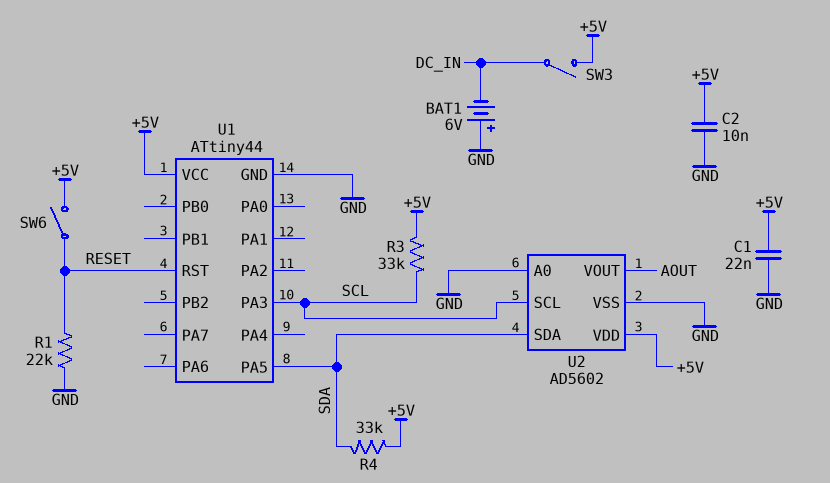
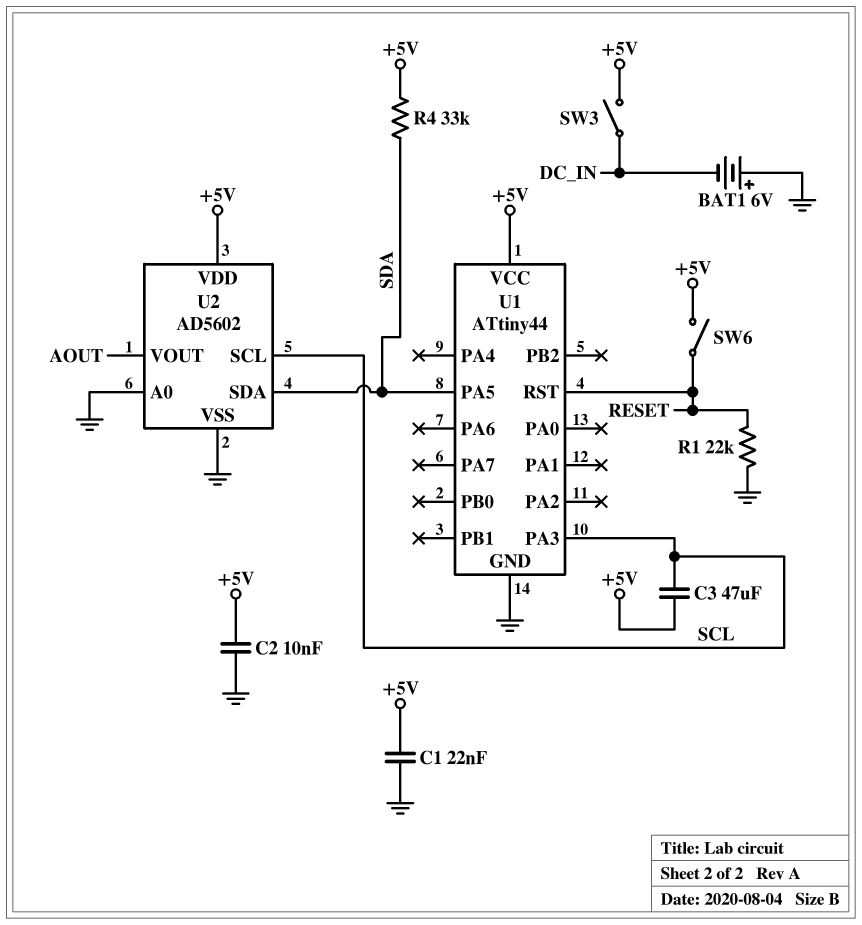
C3: none -> 47uF (+5V, SCL)
R3: 33k (+5V, SCL) -> none

